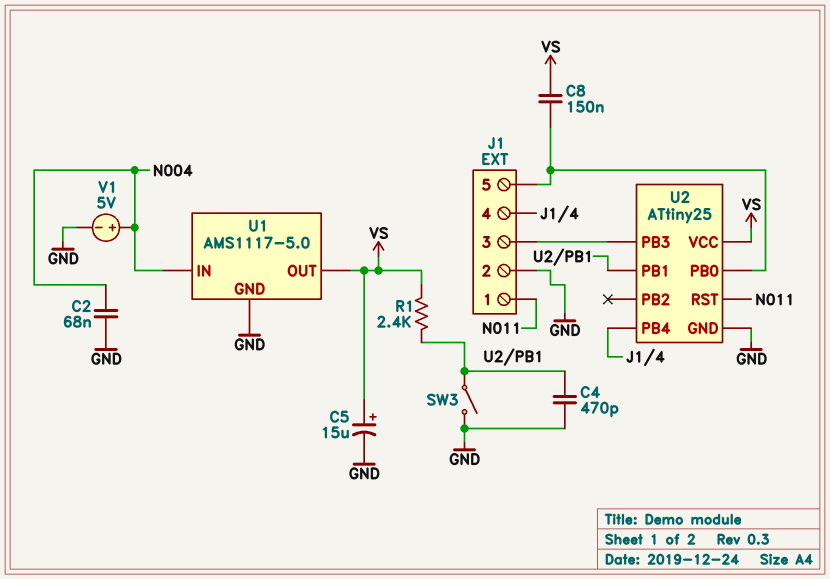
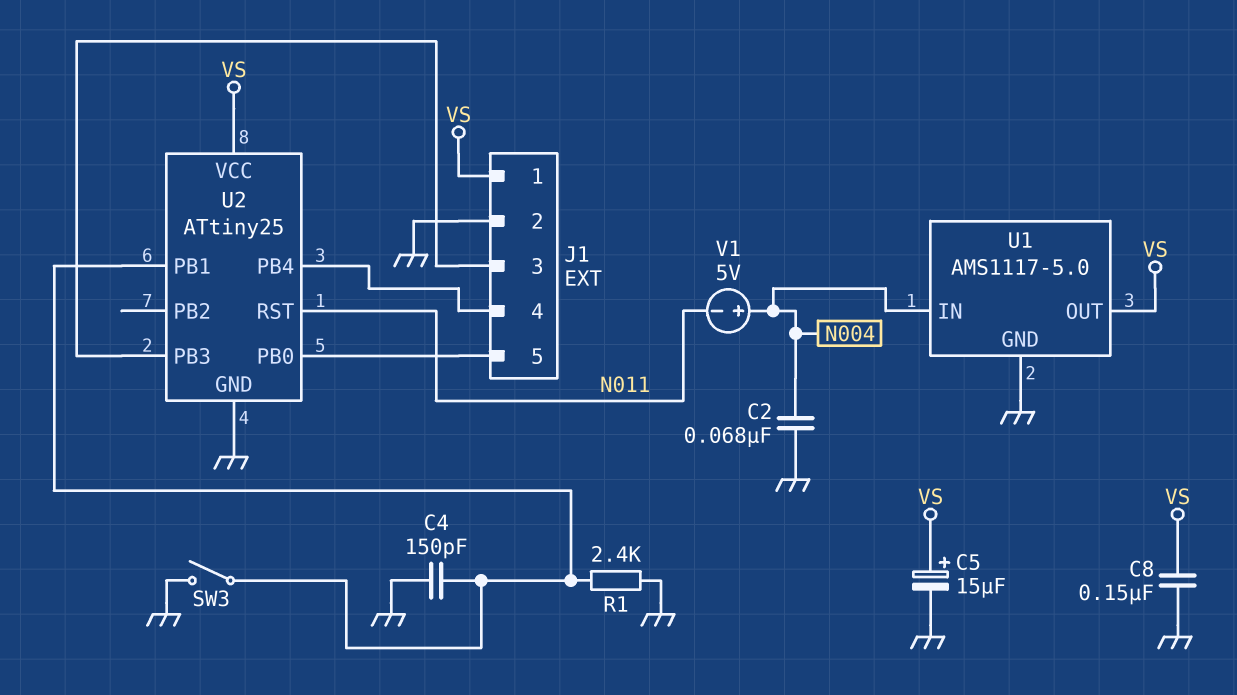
C4: 470pF (GND, U2/PB1) -> 150pF (GND, U2/PB1)
C8: 150nF (J1/5, VS) -> 150nF (GND, VS)
J1 pin 1: N011 -> VS
R1: 2.4k (U2/PB1, VS) -> 2.4k (GND, U2/PB1)
V1: 5V (plus N004, minus GND) -> 5V (plus N004, minus N011)

